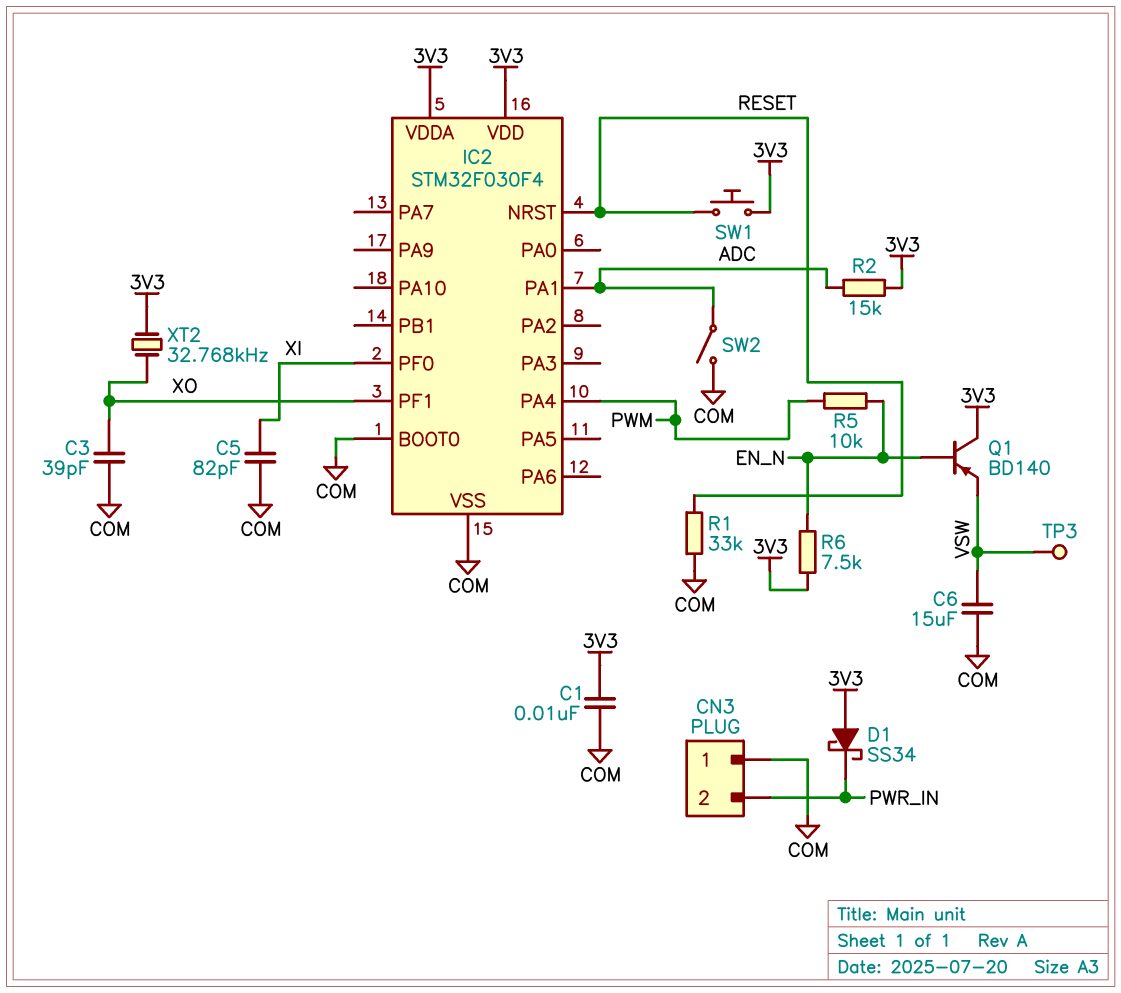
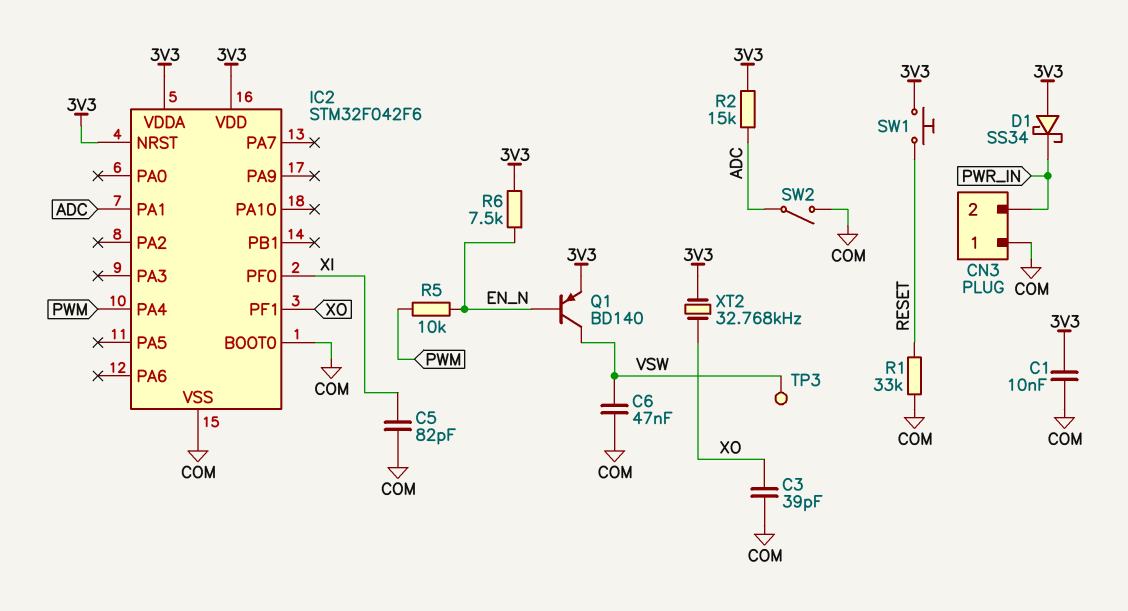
C6: 15uF (COM, VSW) -> 47nF (COM, VSW)
IC2: STM32F030F4 -> STM32F042F6
IC2 pin NRST: RESET -> 3V3
Q1: PNP BD140 (B EN_N, C 3V3, E VSW) -> PNP BD140 (B EN_N, C VSW, E 3V3)

